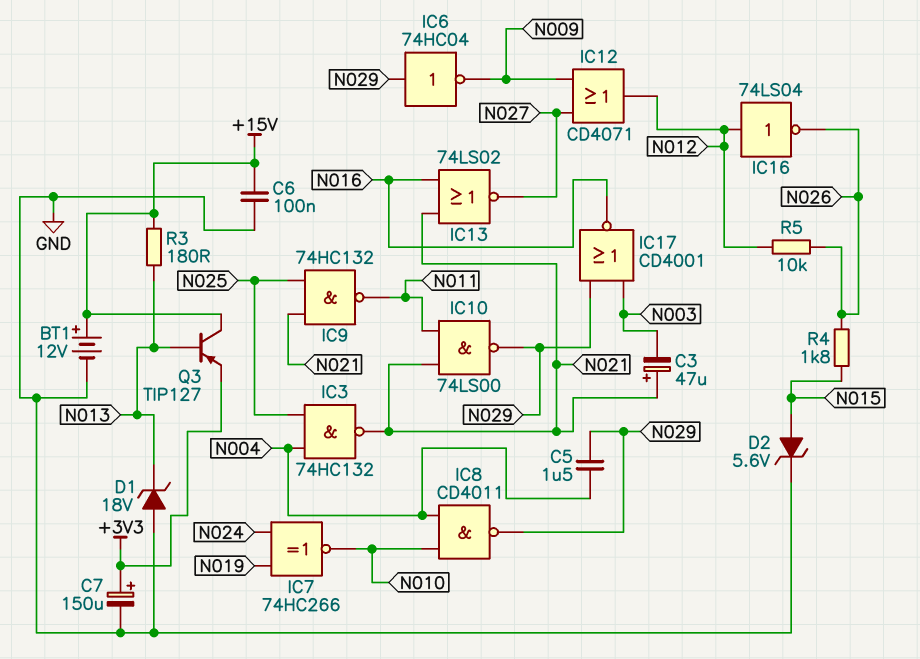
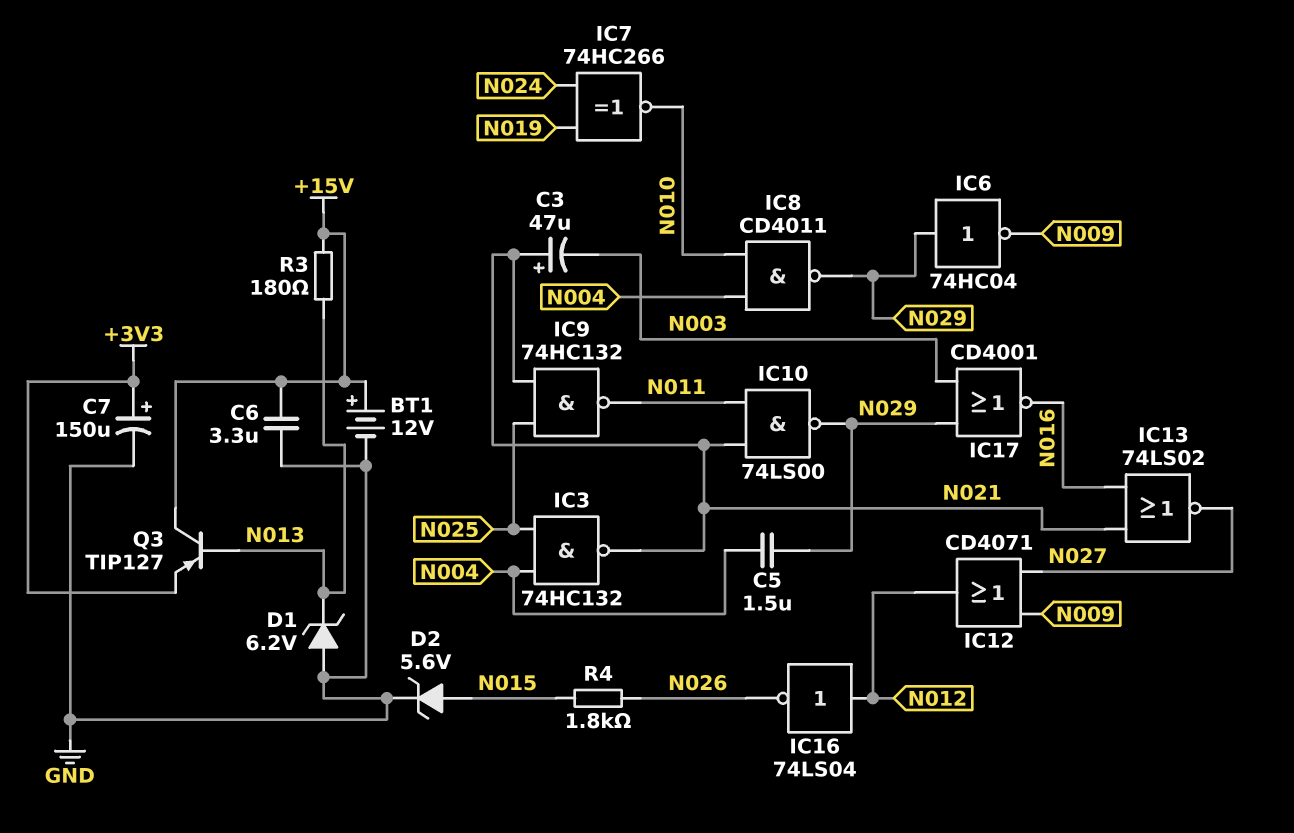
C6: 100nF (+15V, GND) -> 3.3uF (+15V, GND)
D1: zener 18V (A GND, K N013) -> zener 6.2V (A GND, K N013)
R5: 10k (N012, N026) -> none

